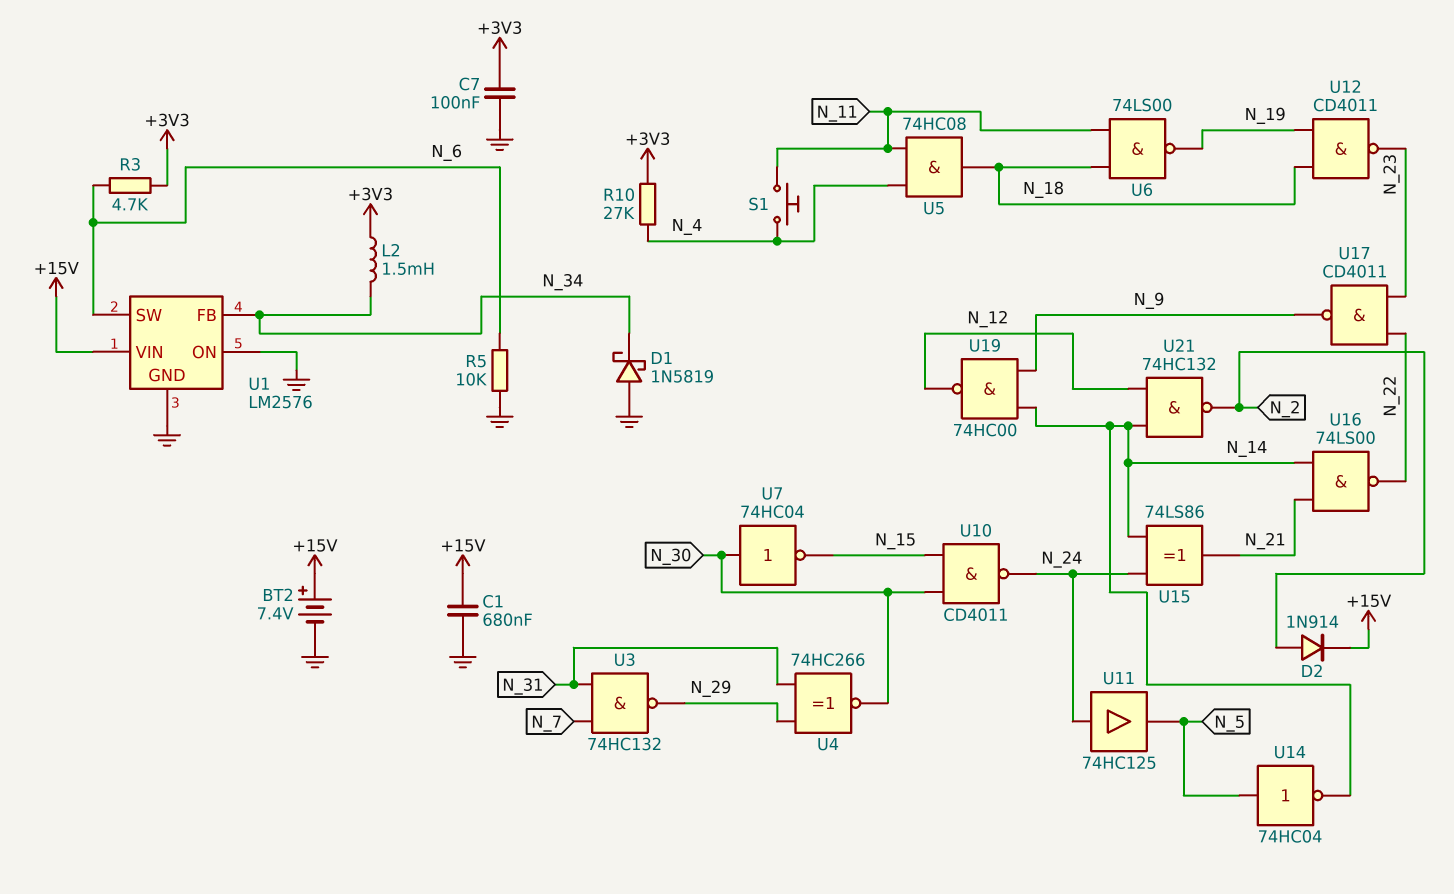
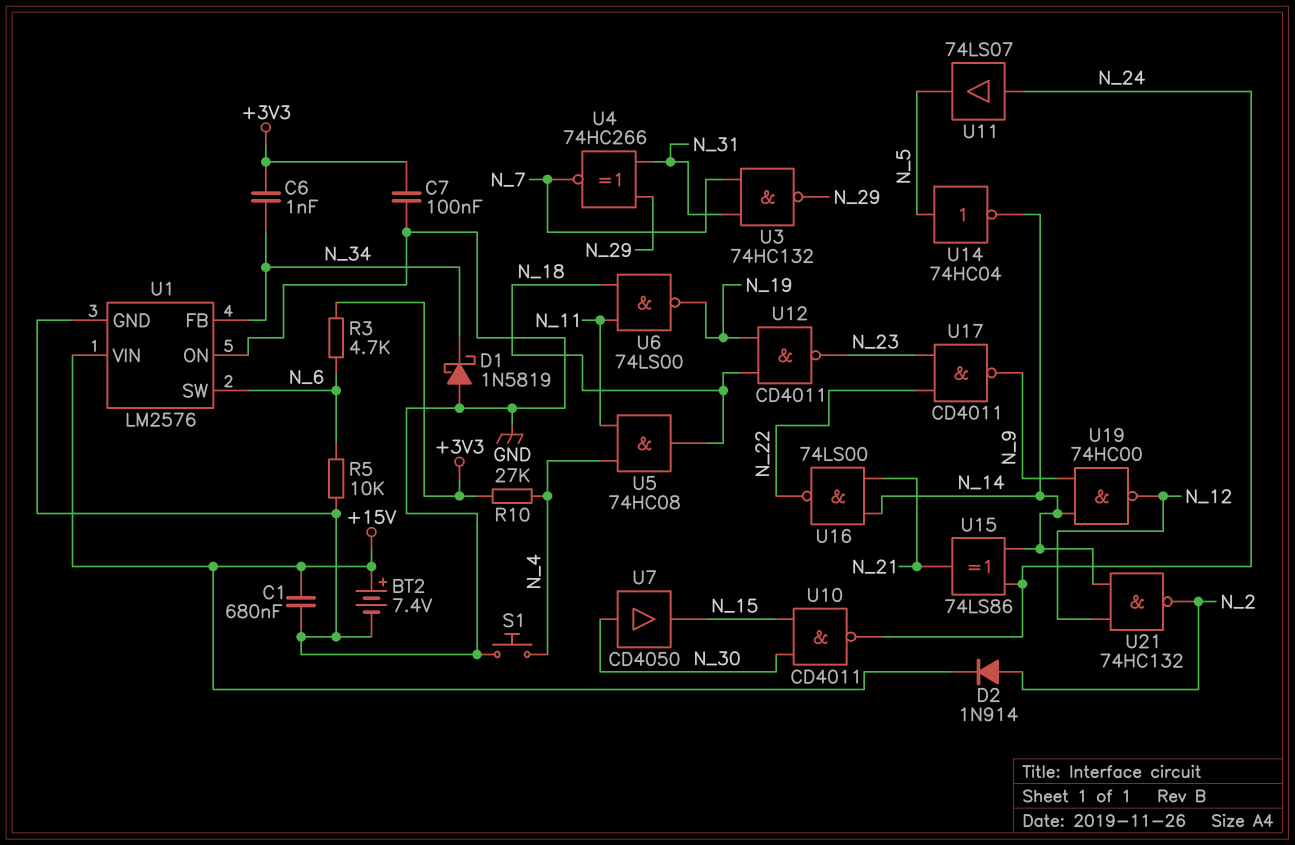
C6: none -> 1nF (+3V3, N_34)
L2: 1.5mH (+3V3, N_34) -> none
S1: button (N_4, N_11) -> button (GND, N_4)
U4: XNOR 74HC266 (in N_29, in N_31, out N_30) -> XNOR 74HC266 (in N_29, in N_31, out N_7)
U7: NOT 74HC04 (in N_30, out N_15) -> buffer CD4050 (in N_30, out N_15)
U11: buffer 74HC125 (in N_24, out N_5) -> buffer 74LS07 (in N_24, out N_5)

